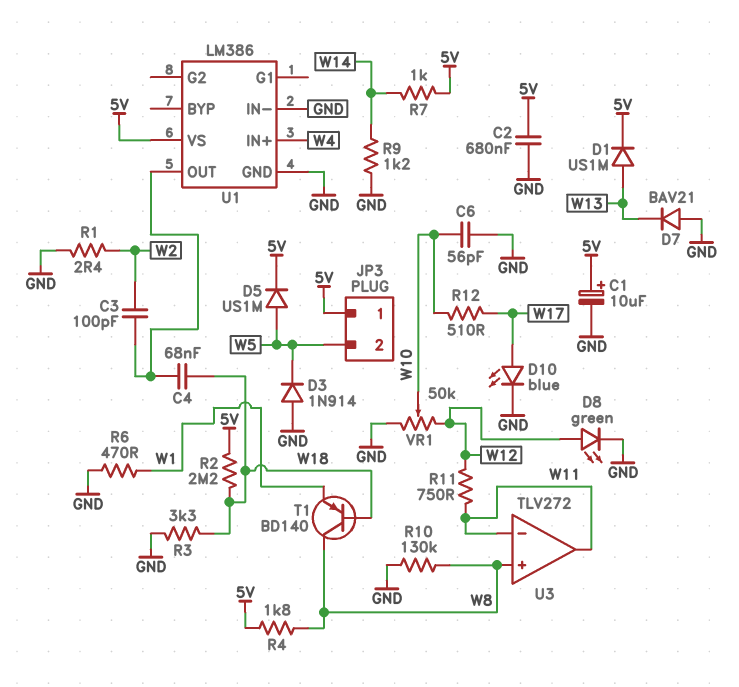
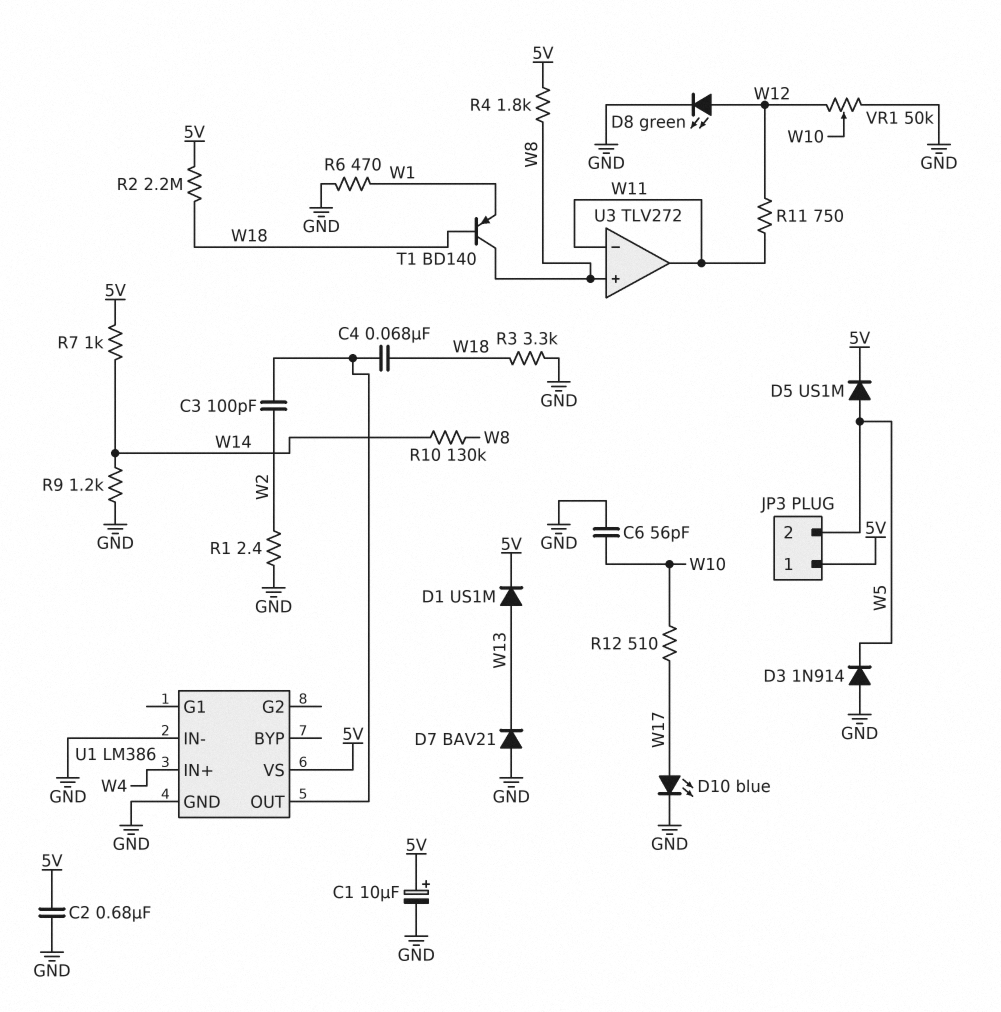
R10: 130k (GND, W8) -> 130k (W8, W14)

